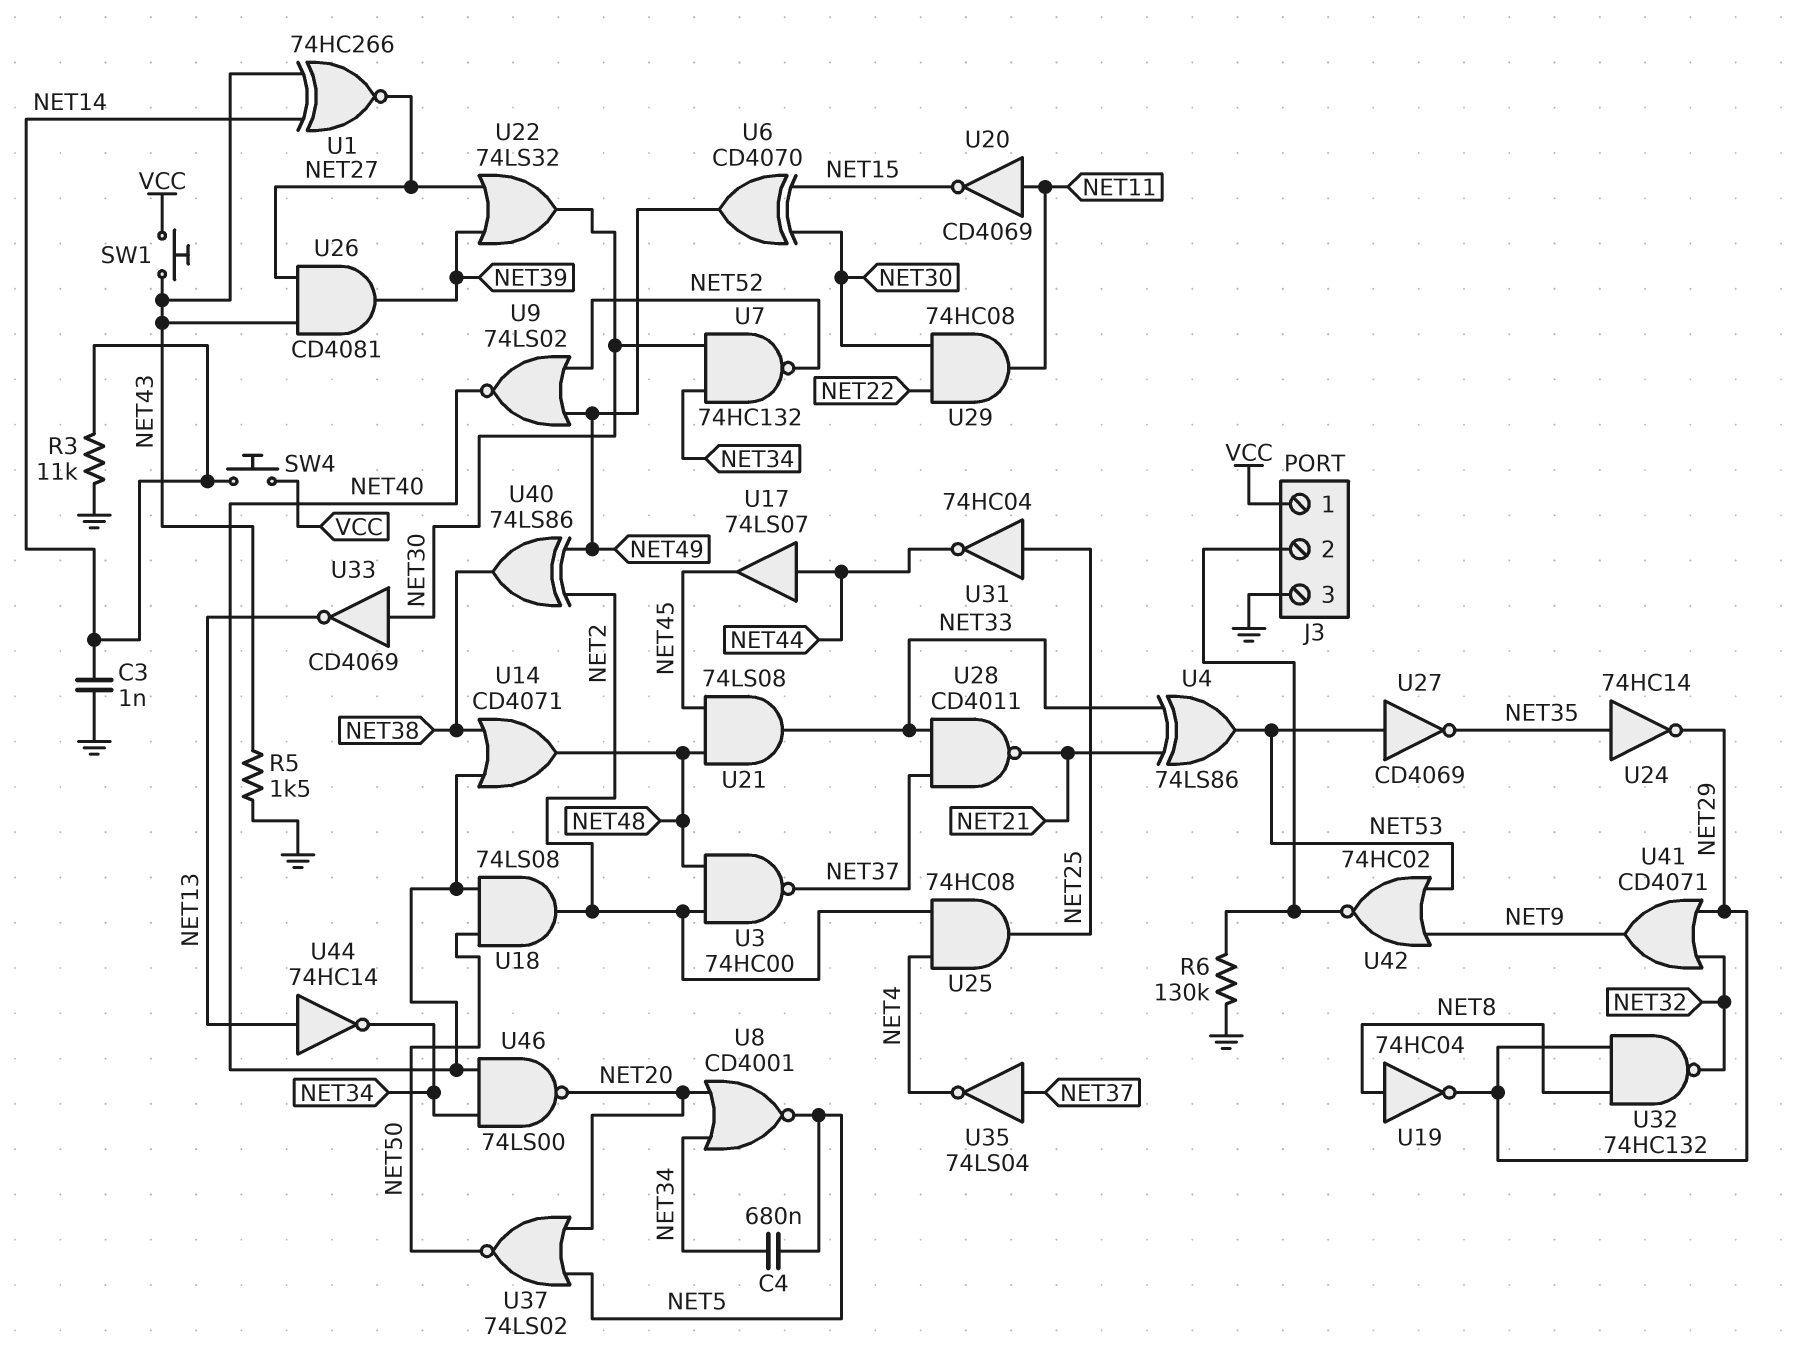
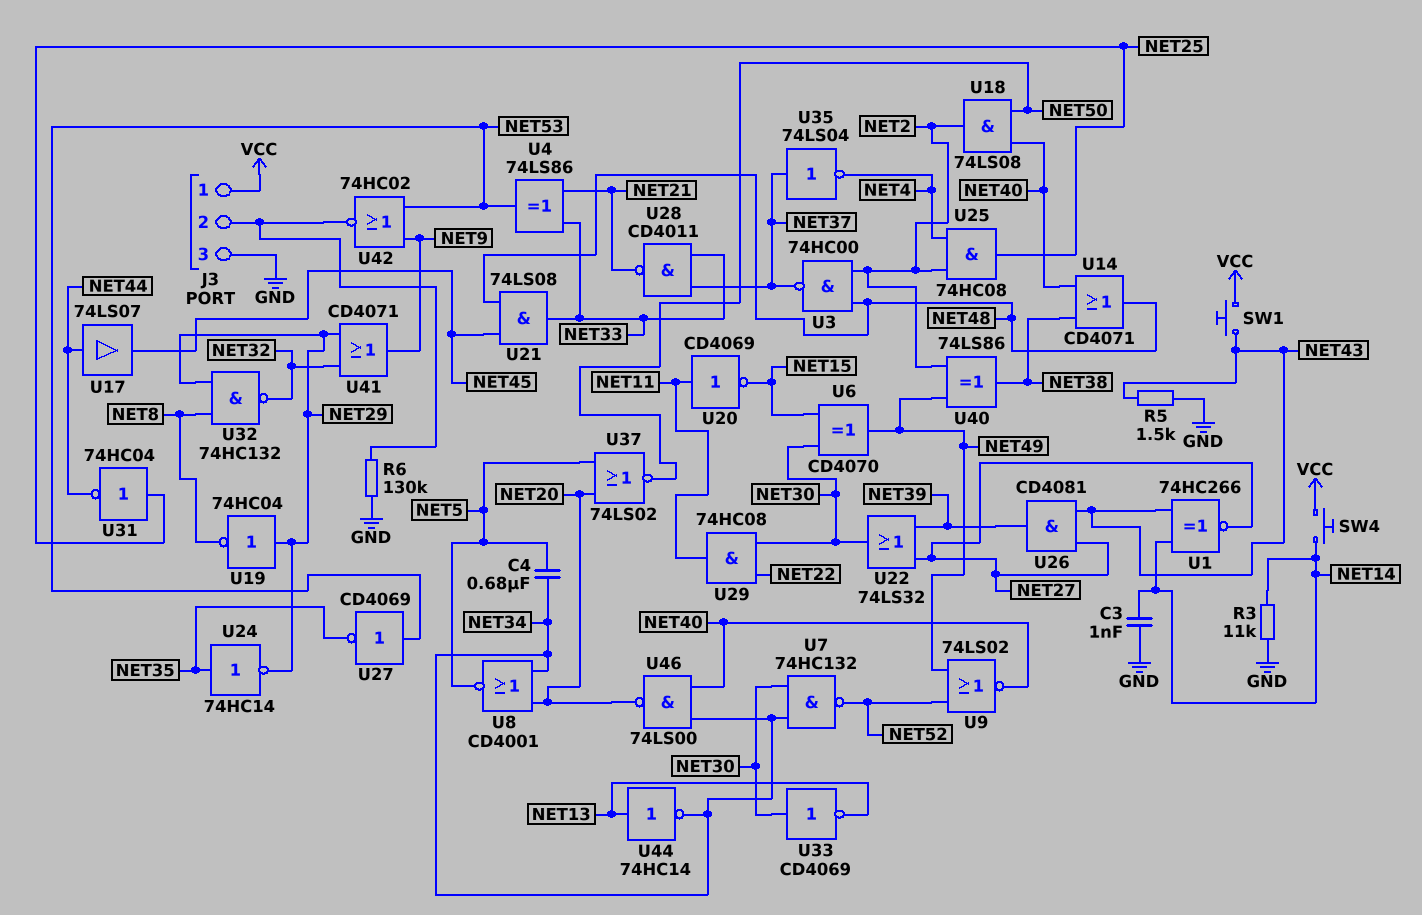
U19: NOT 74HC04 (in NET8, out NET29) -> NOT 74HC04 (in NET29, out NET8)

